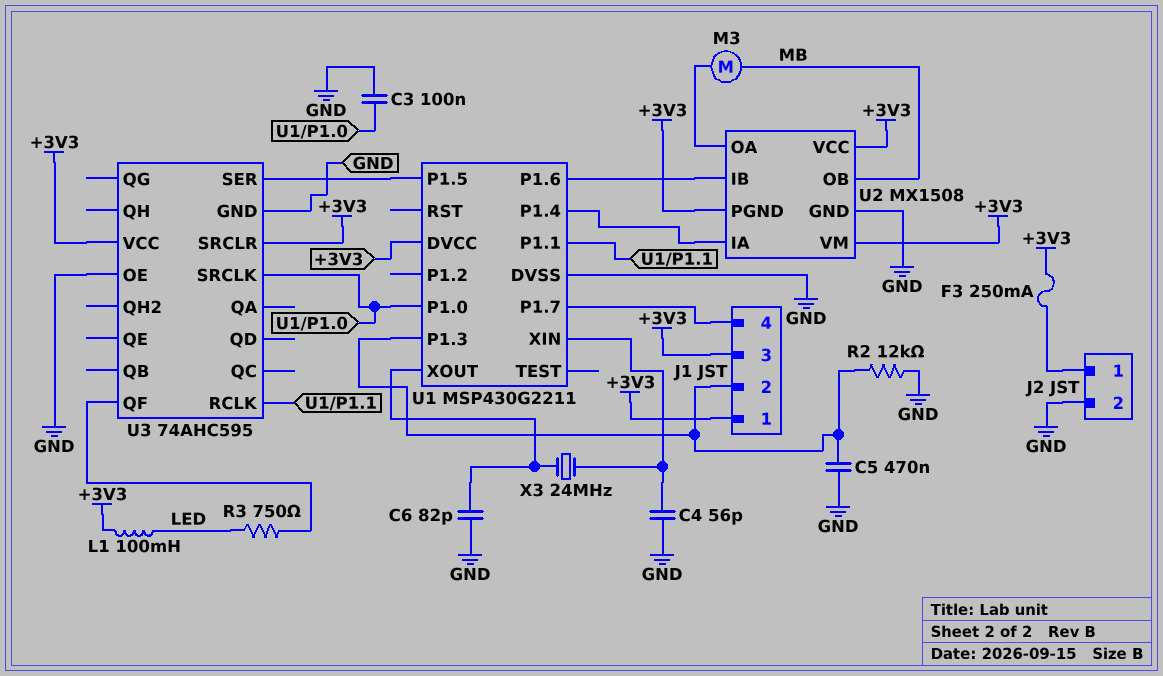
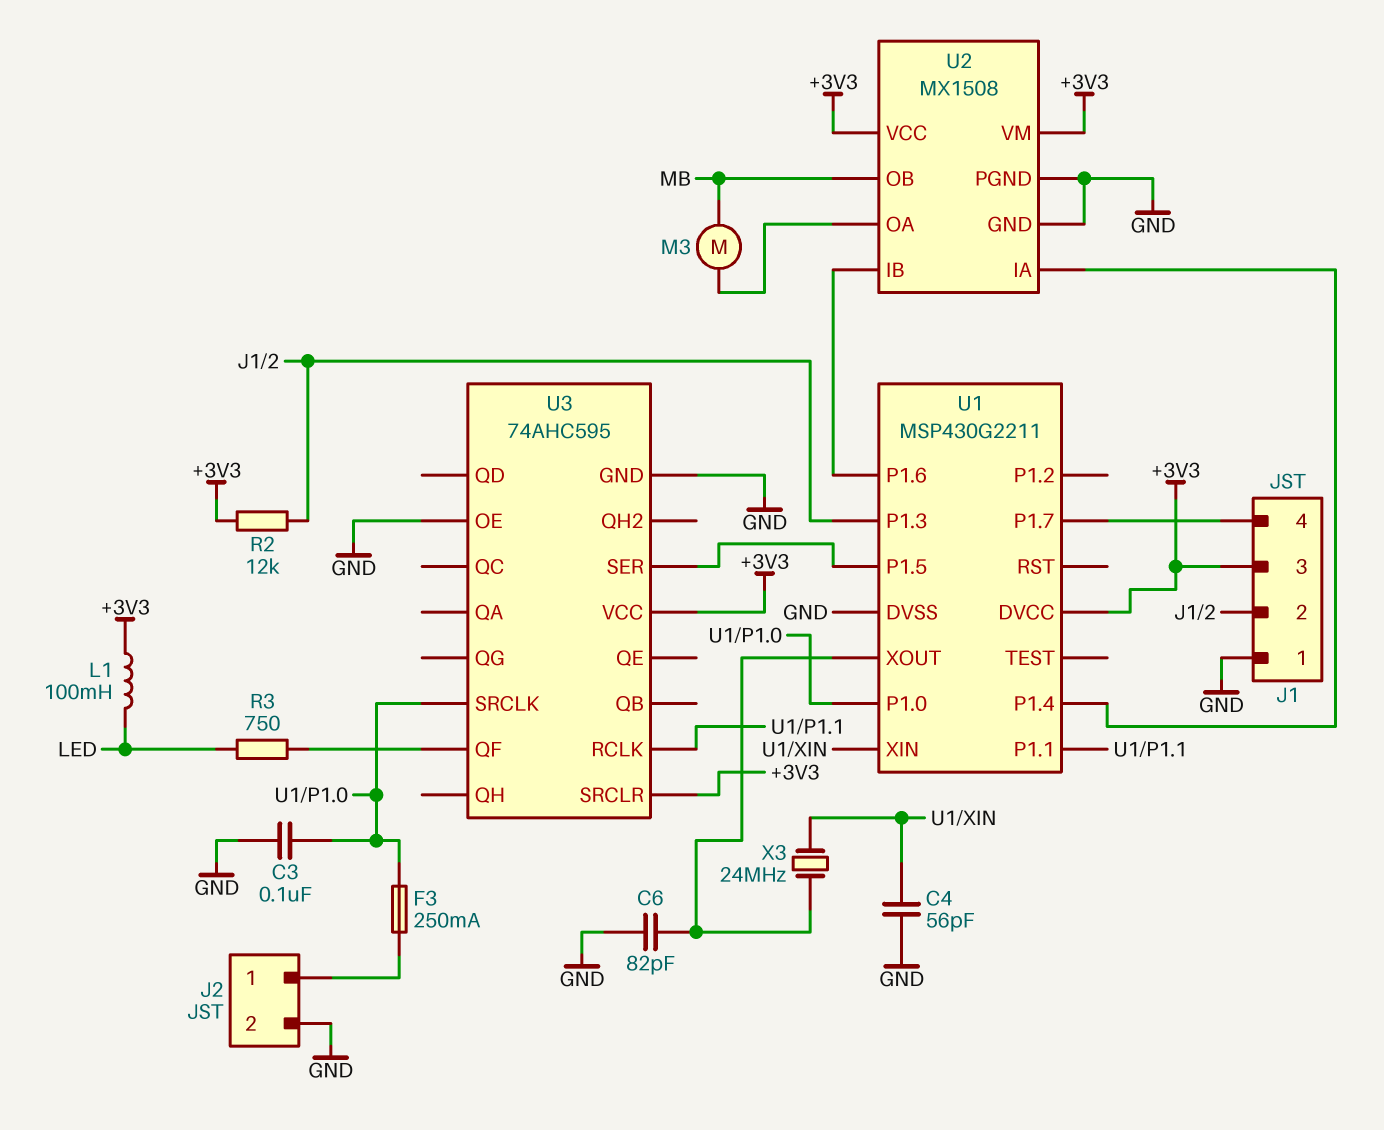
C5: 470nF (GND, J1/2) -> none
F3: 250mA (+3V3, J2/1) -> 250mA (J2/1, U1/P1.0)
J1 pin 1: +3V3 -> GND
R2: 12k (GND, J1/2) -> 12k (+3V3, J1/2)
U2 pin PGND: +3V3 -> GND

